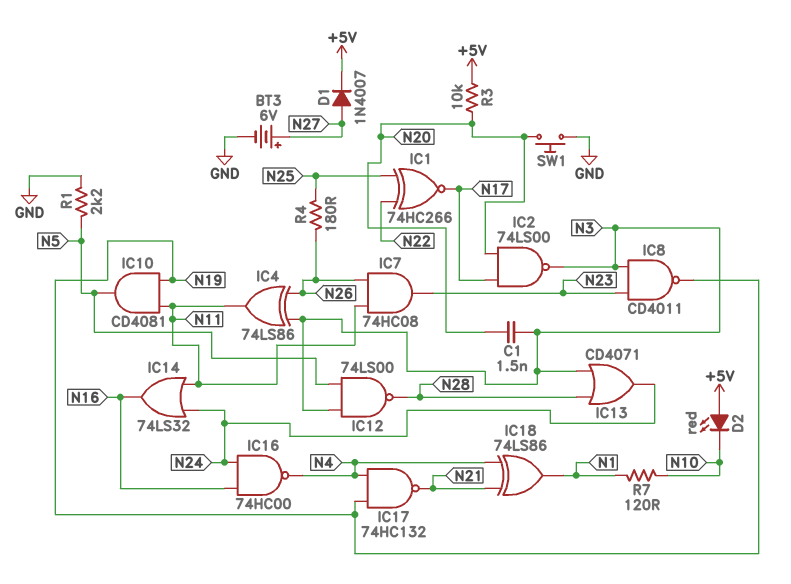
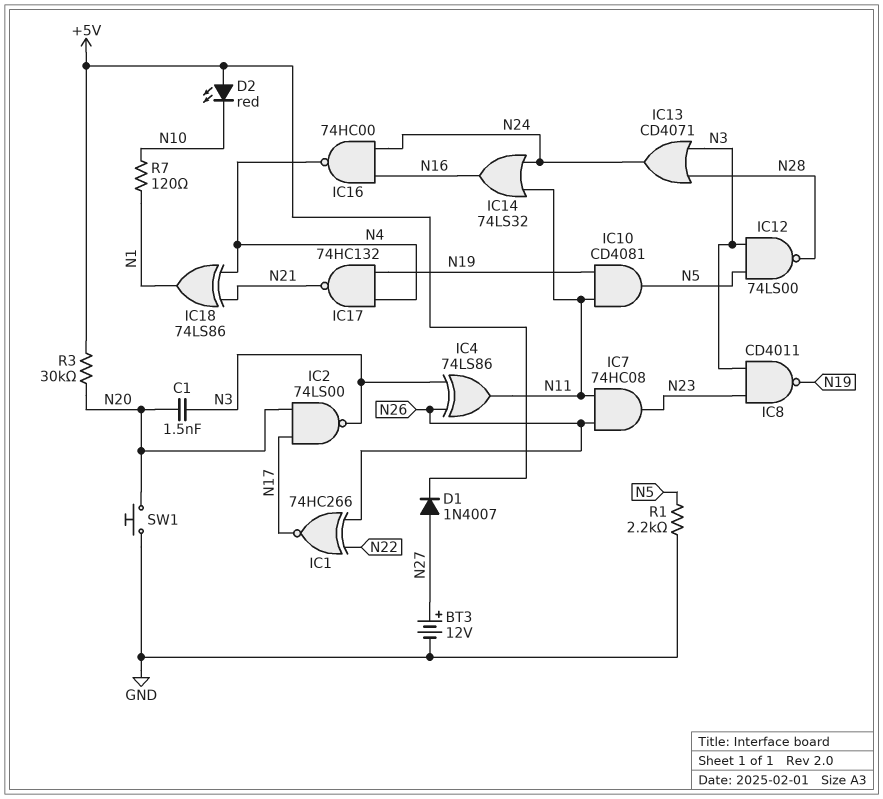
BT3: 6V (plus N27, minus GND) -> 12V (plus N27, minus GND)
IC1: XNOR 74HC266 (in N22, in N25, out N17) -> XNOR 74HC266 (in N22, in N26, out N17)
R3: 10k (+5V, N20) -> 30k (+5V, N20)
R4: 180 (N25, N26) -> none

